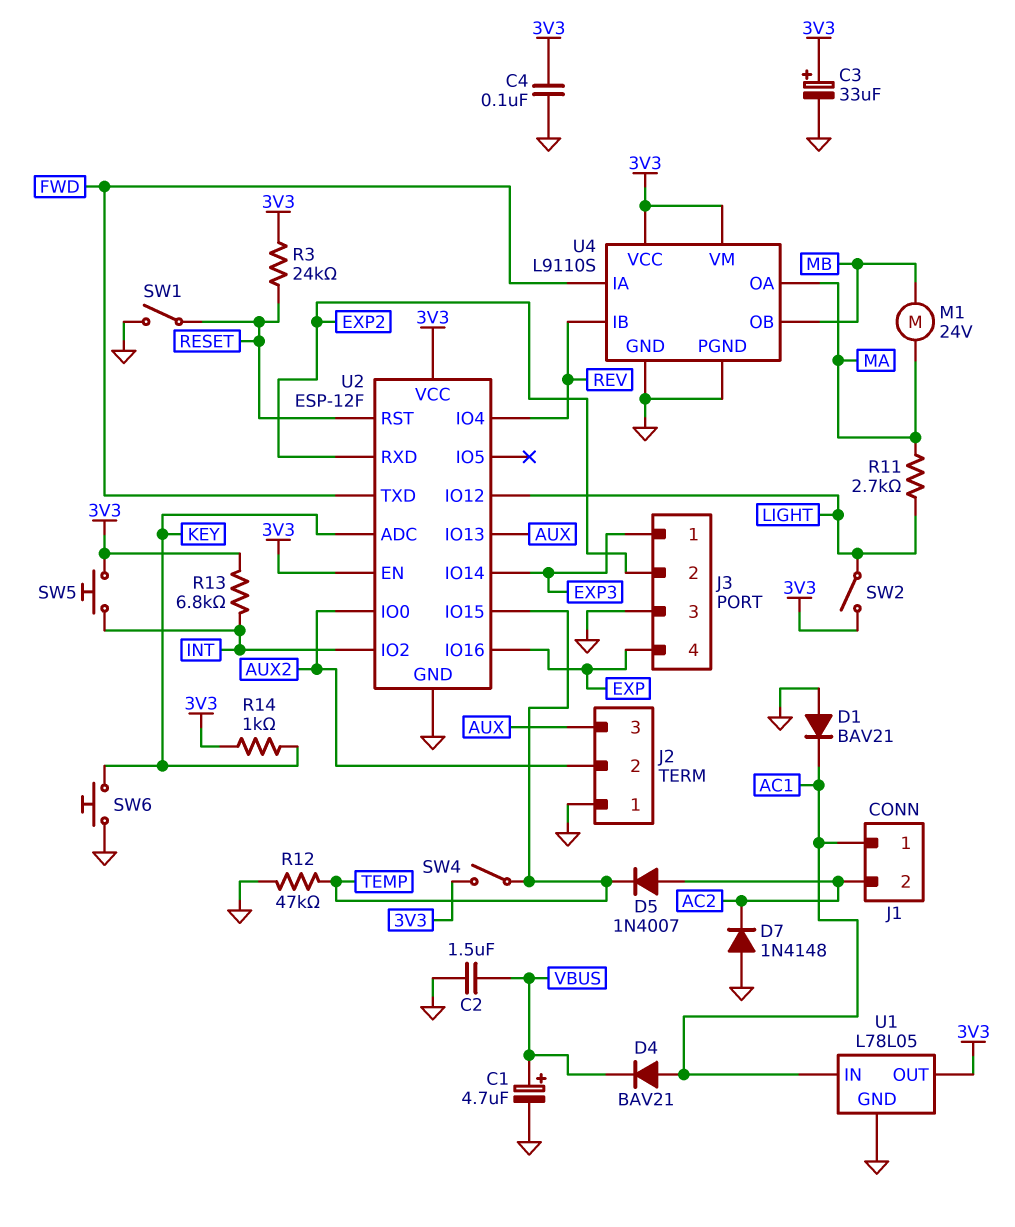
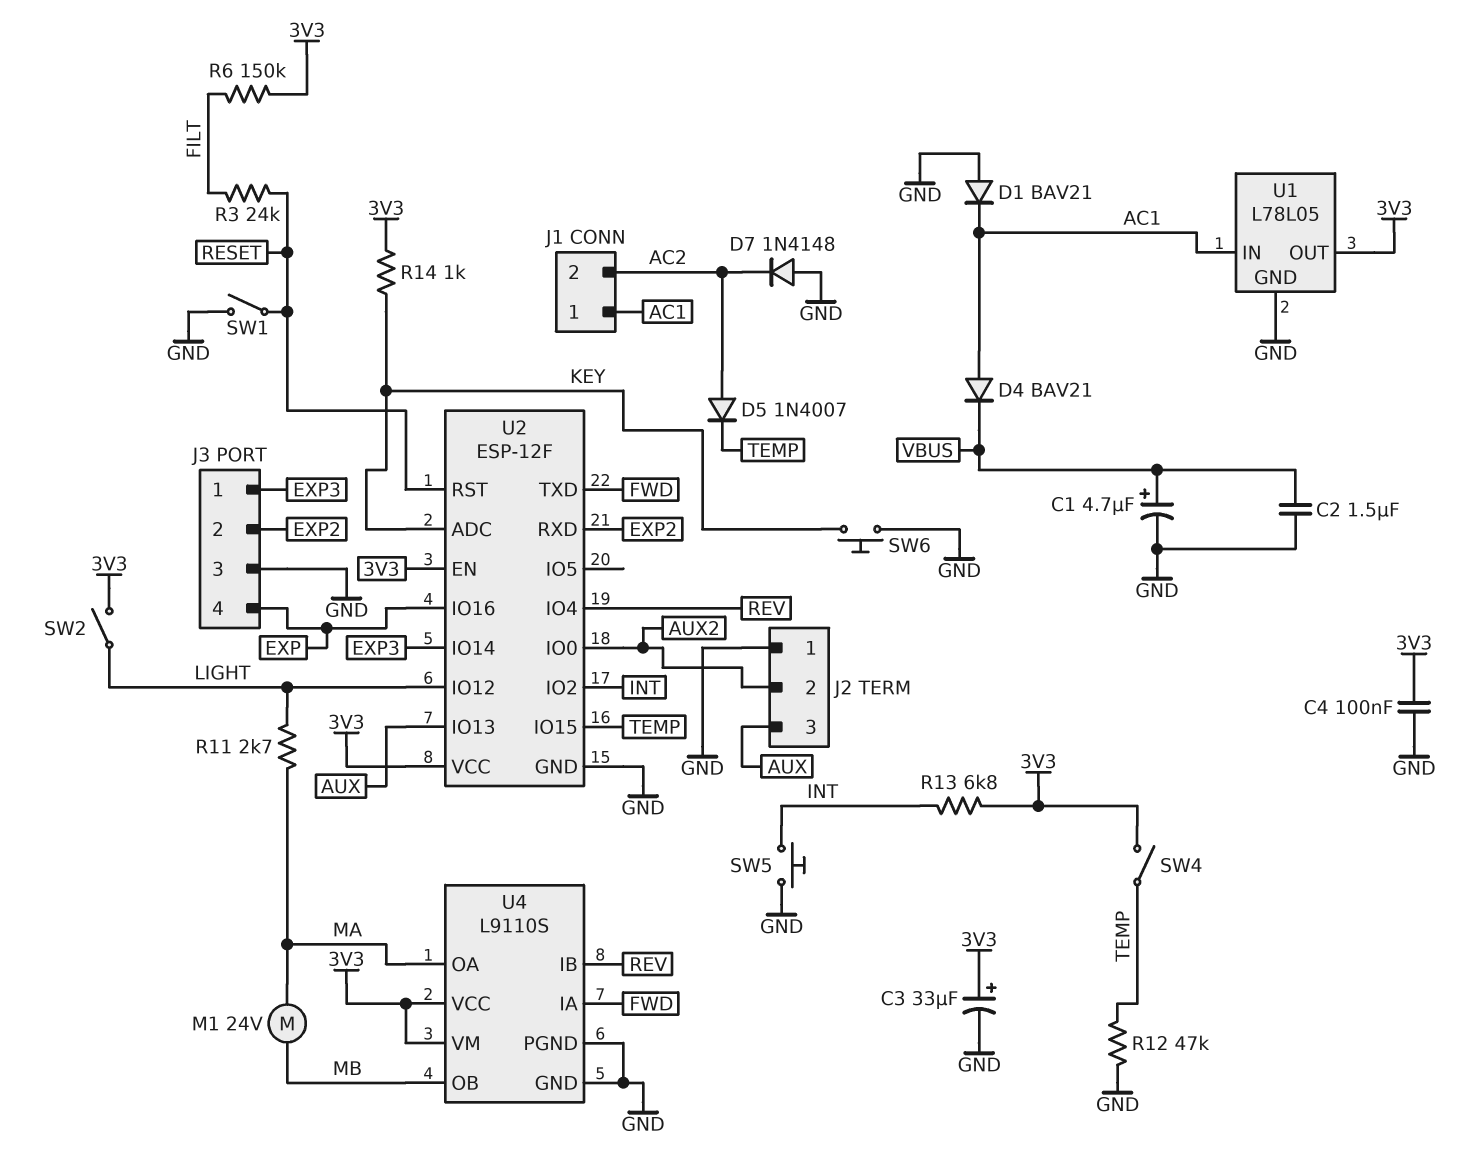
R3: 24k (3V3, RESET) -> 24k (FILT, RESET)
R6: none -> 150k (3V3, FILT)
SW5: button (3V3, INT) -> button (GND, INT)

